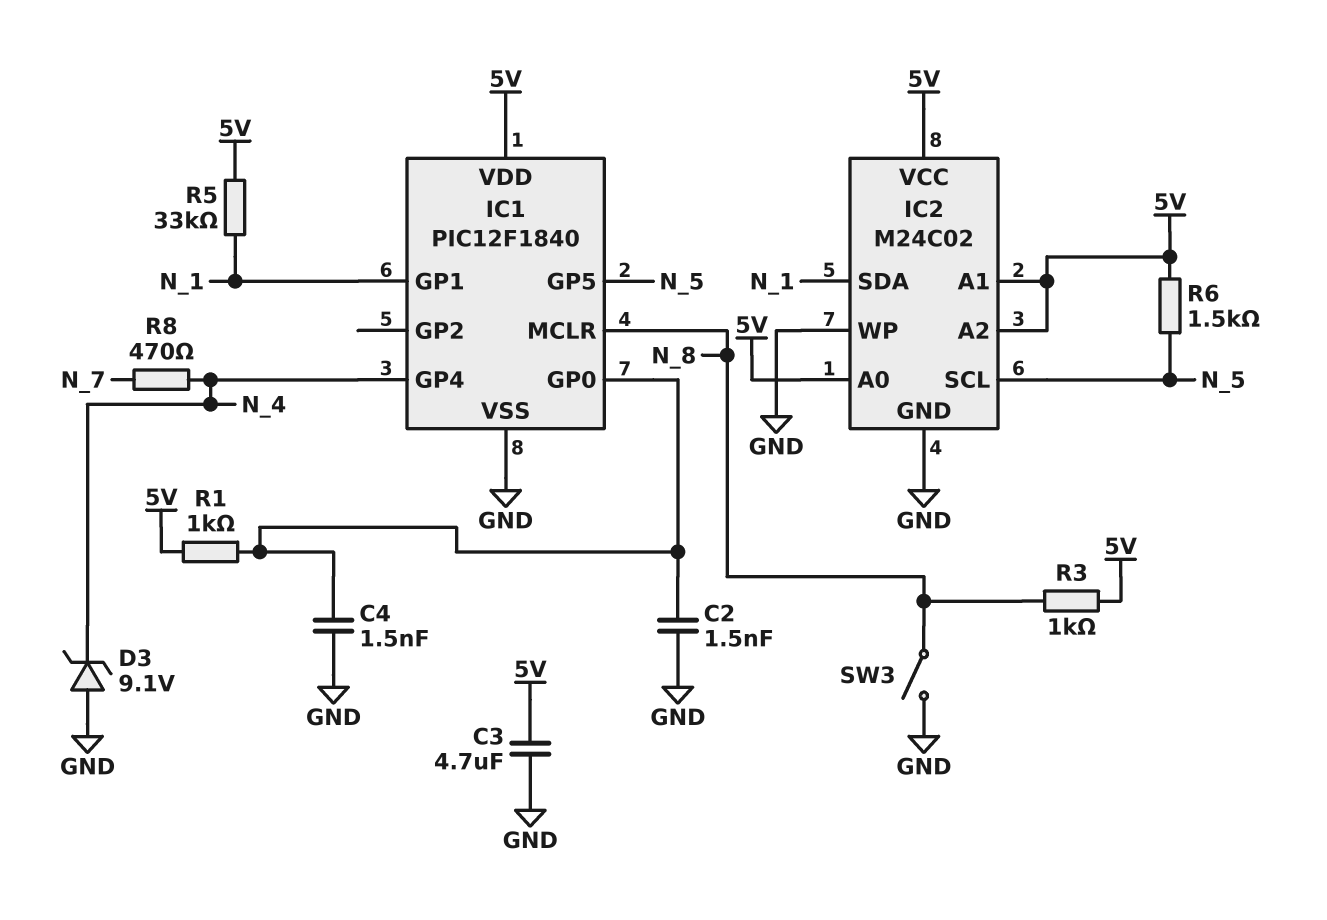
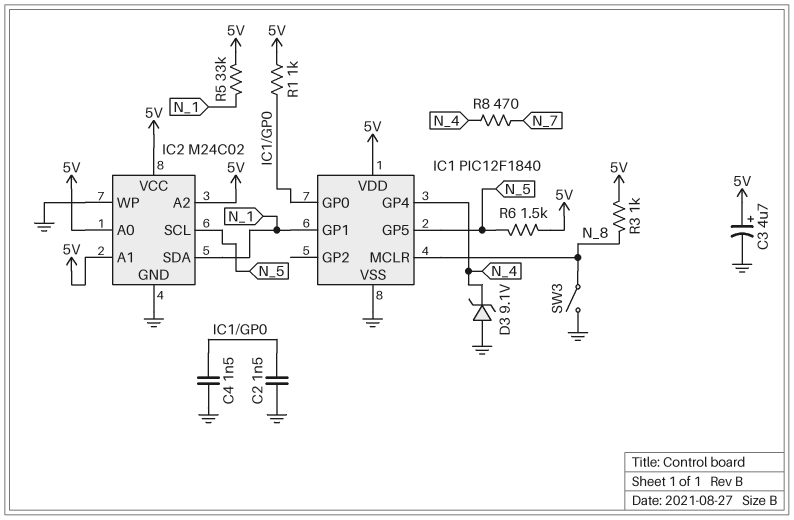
C3: 4.7uF (5V, GND) -> 4.7uF (plus 5V, minus GND)

